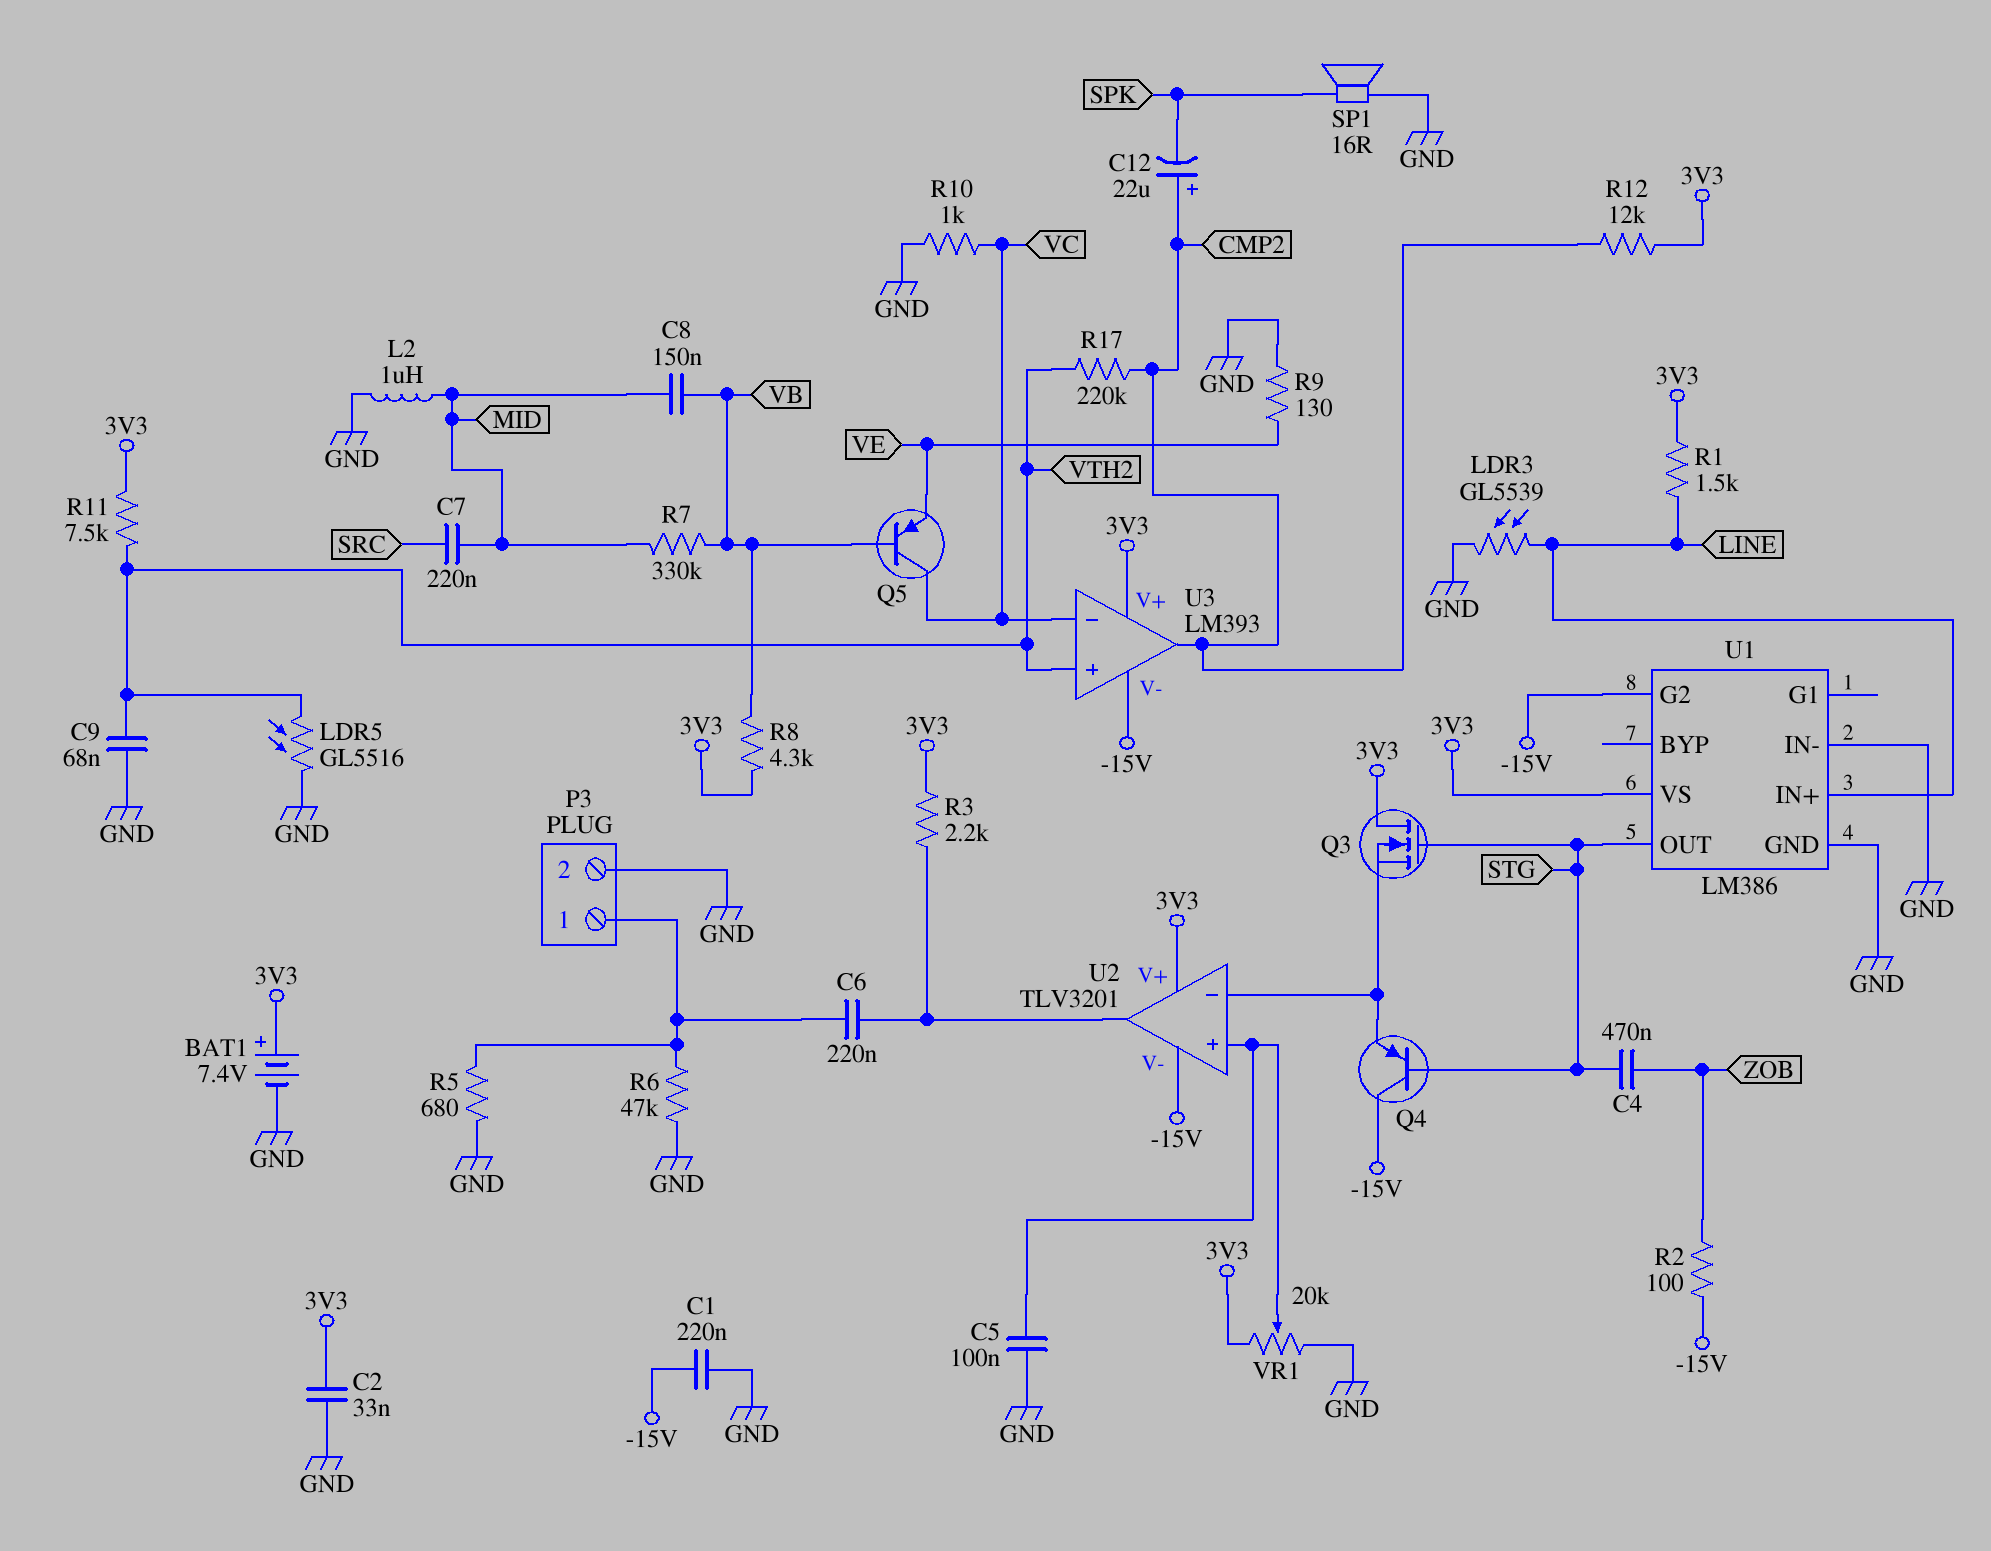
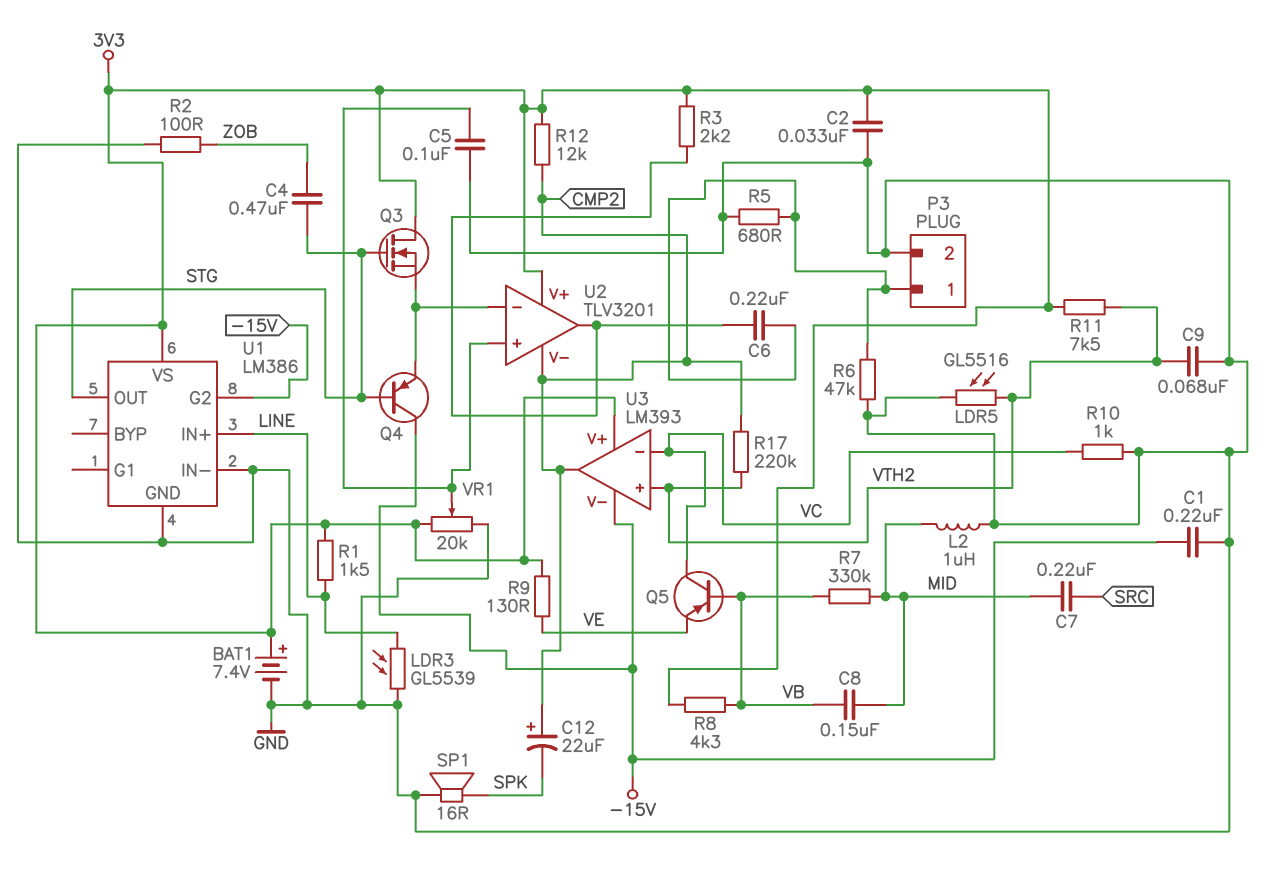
R2: 100 (-15V, ZOB) -> 100 (GND, ZOB)
R9: 130 (GND, VE) -> 130 (3V3, VE)
U2 pin V-: -15V -> CMP2

